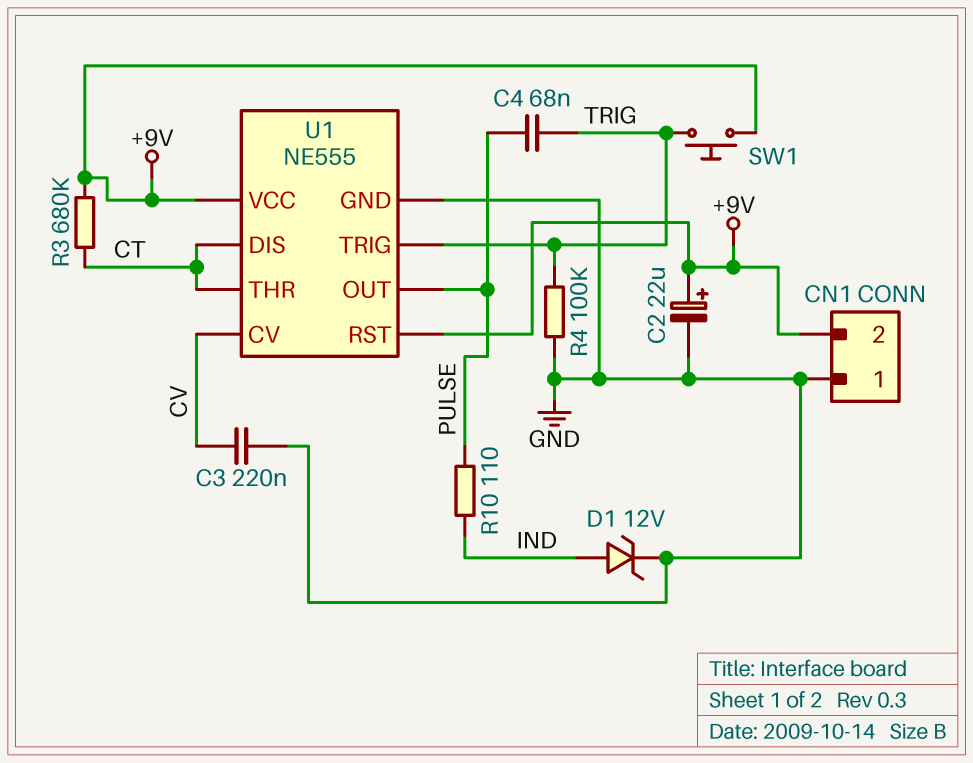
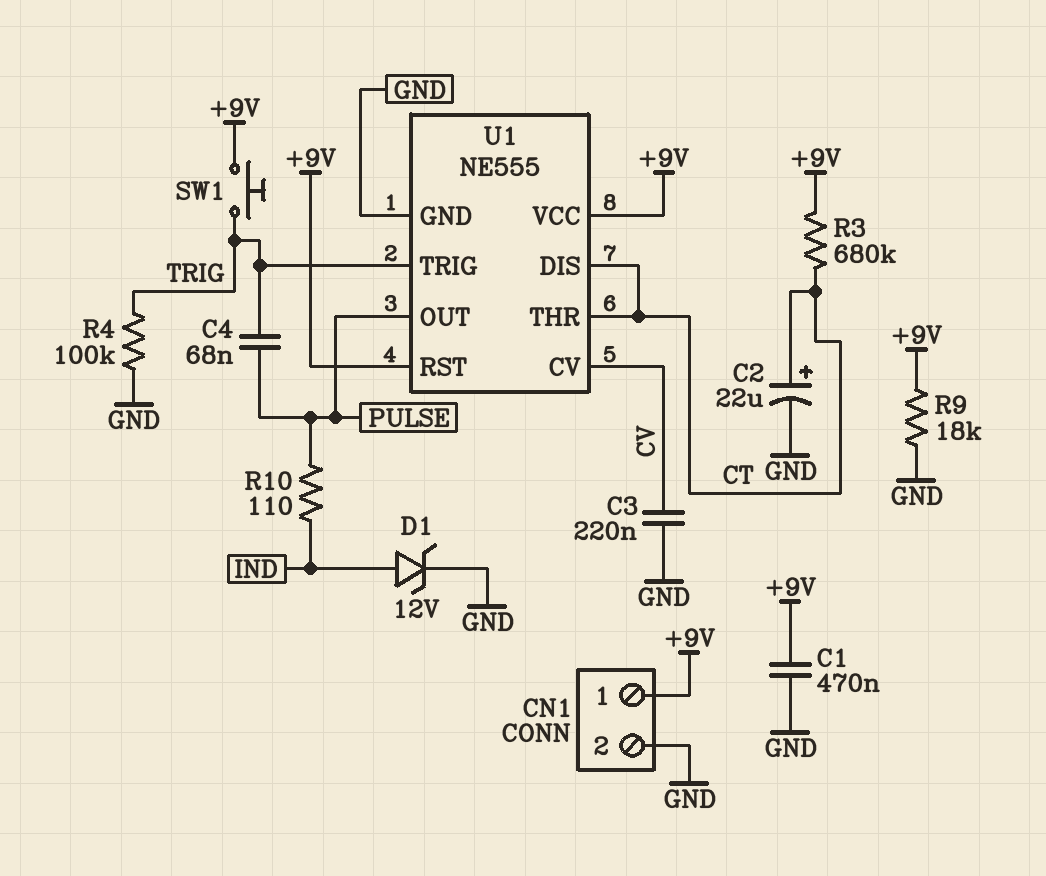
C1: none -> 470nF (+9V, GND)
C2: 22uF (plus +9V, minus GND) -> 22uF (plus CT, minus GND)
CN1 pin 1: GND -> +9V
CN1 pin 2: +9V -> GND
R9: none -> 18k (+9V, GND)

